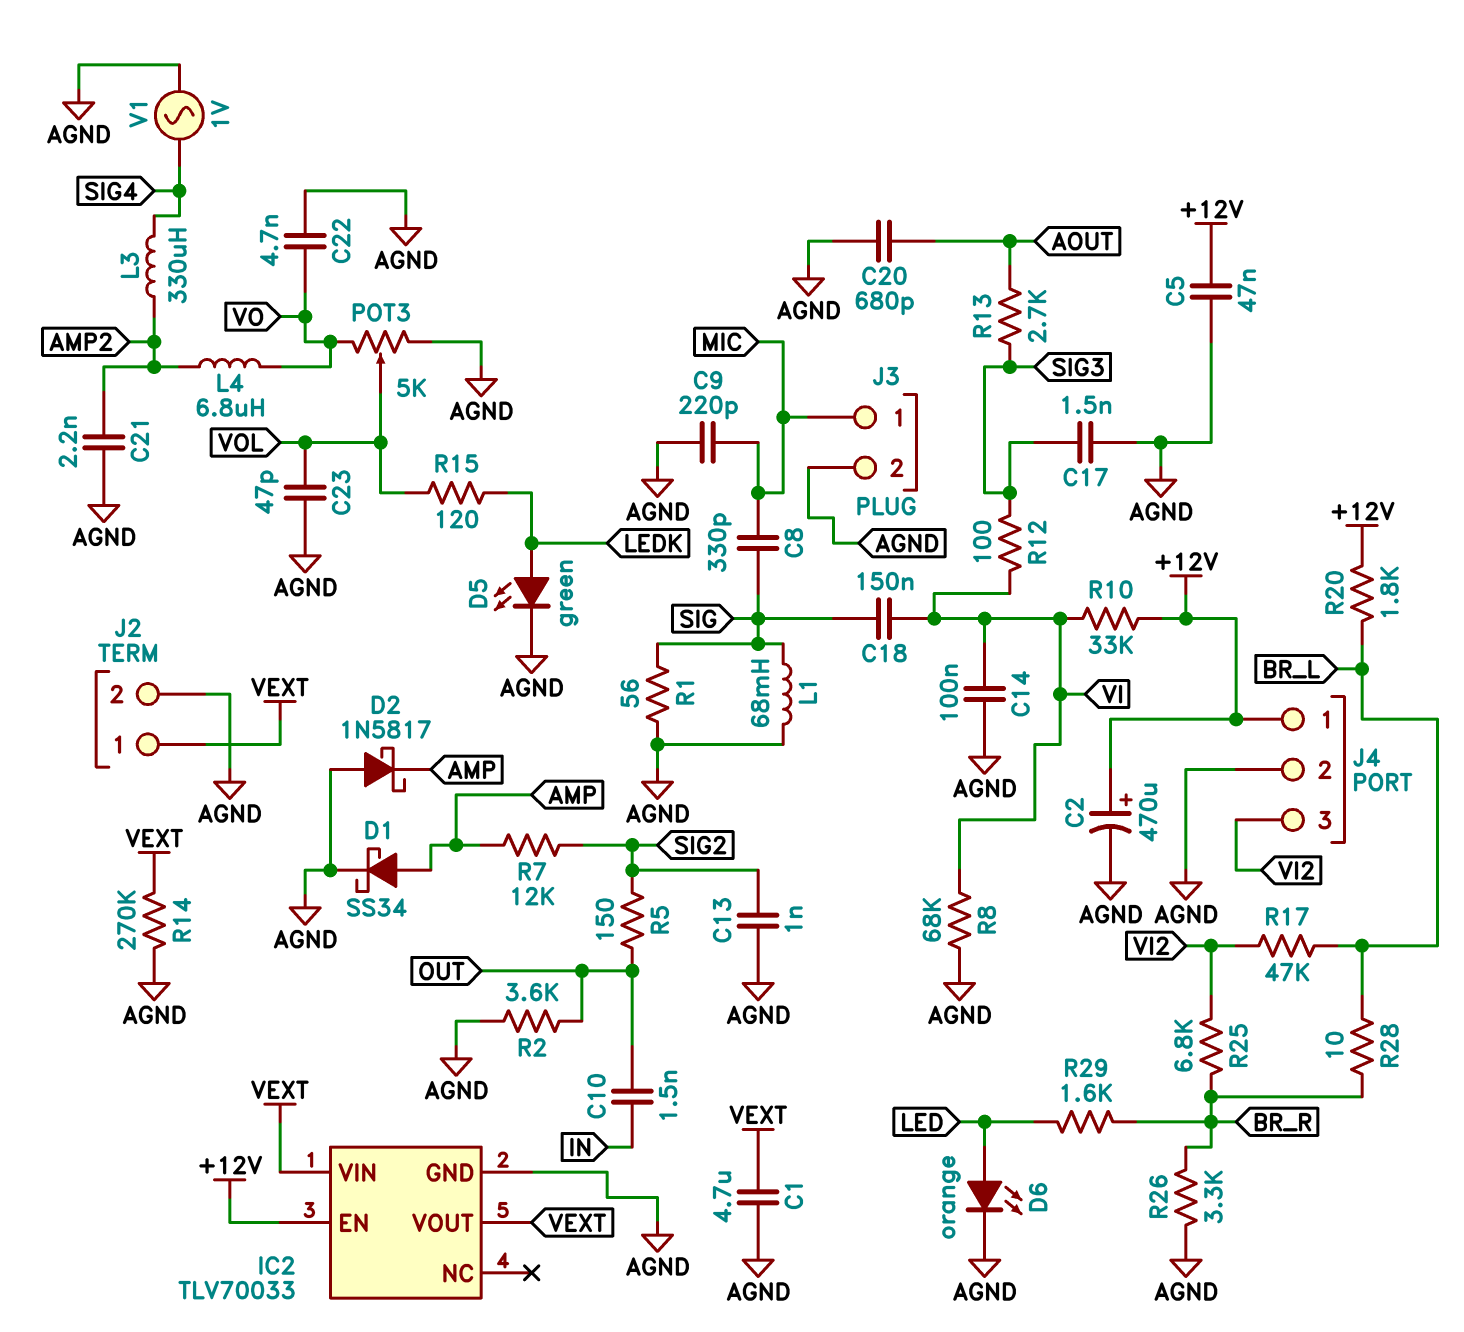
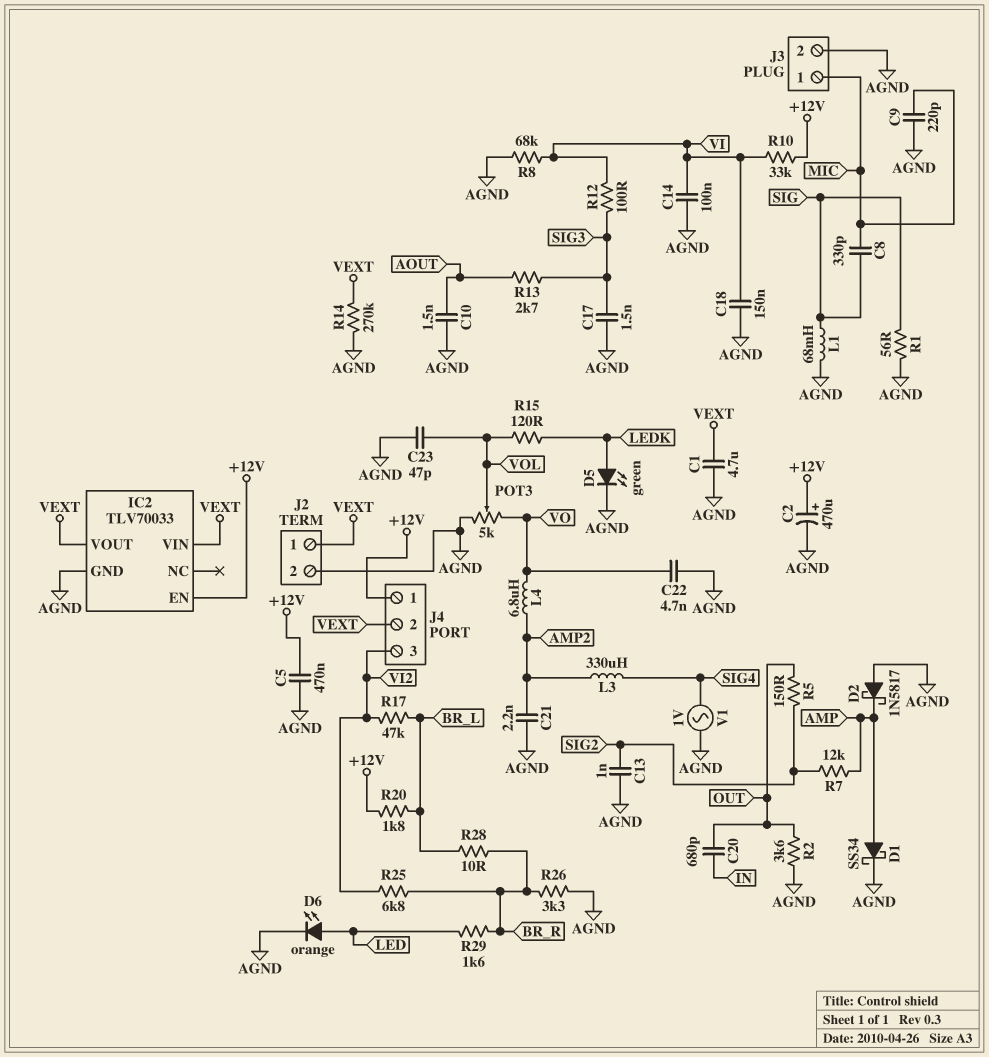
C5: 47nF (+12V, AGND) -> 470nF (+12V, AGND)
C10: 1.5nF (IN, OUT) -> 1.5nF (AGND, AOUT)
C18: 150nF (SIG, VI) -> 150nF (AGND, VI)
C20: 680pF (AGND, AOUT) -> 680pF (IN, OUT)
J4 pin 2: AGND -> VEXT

